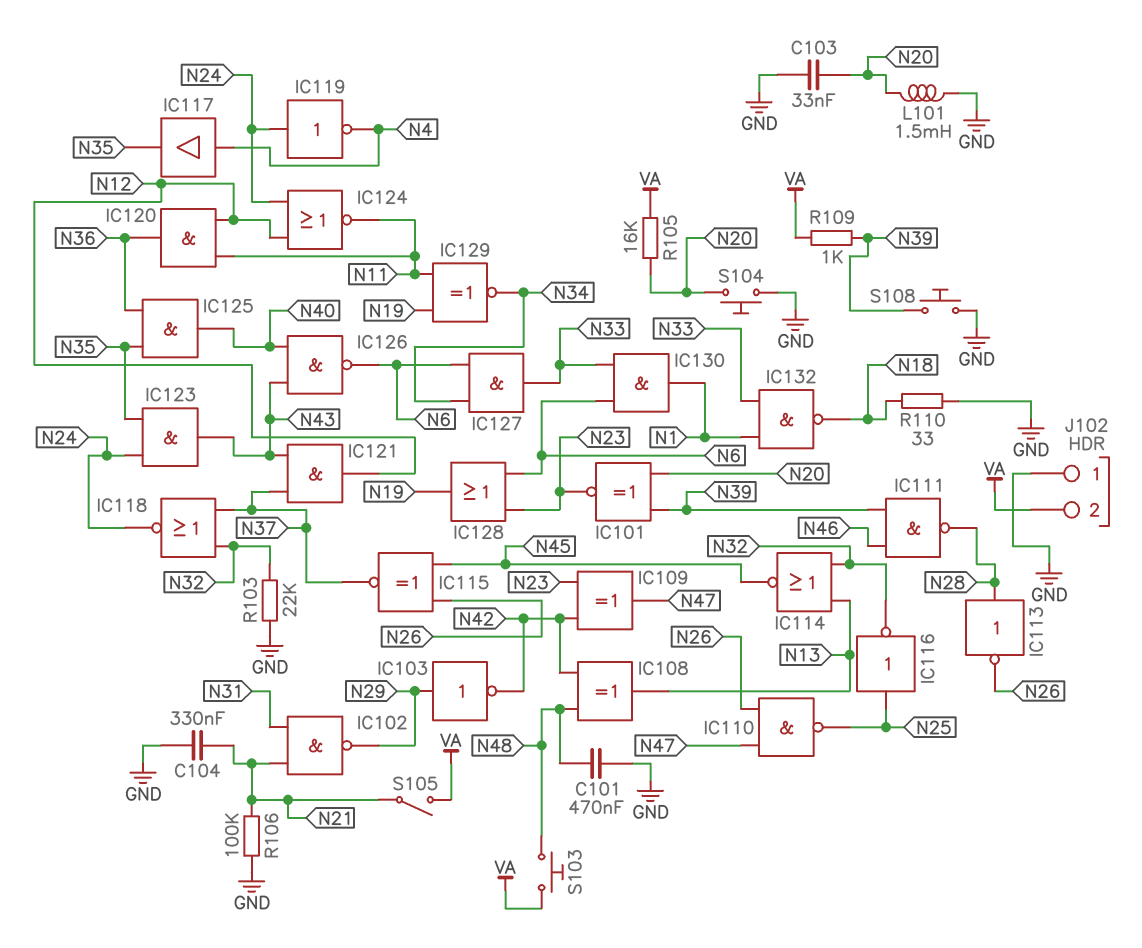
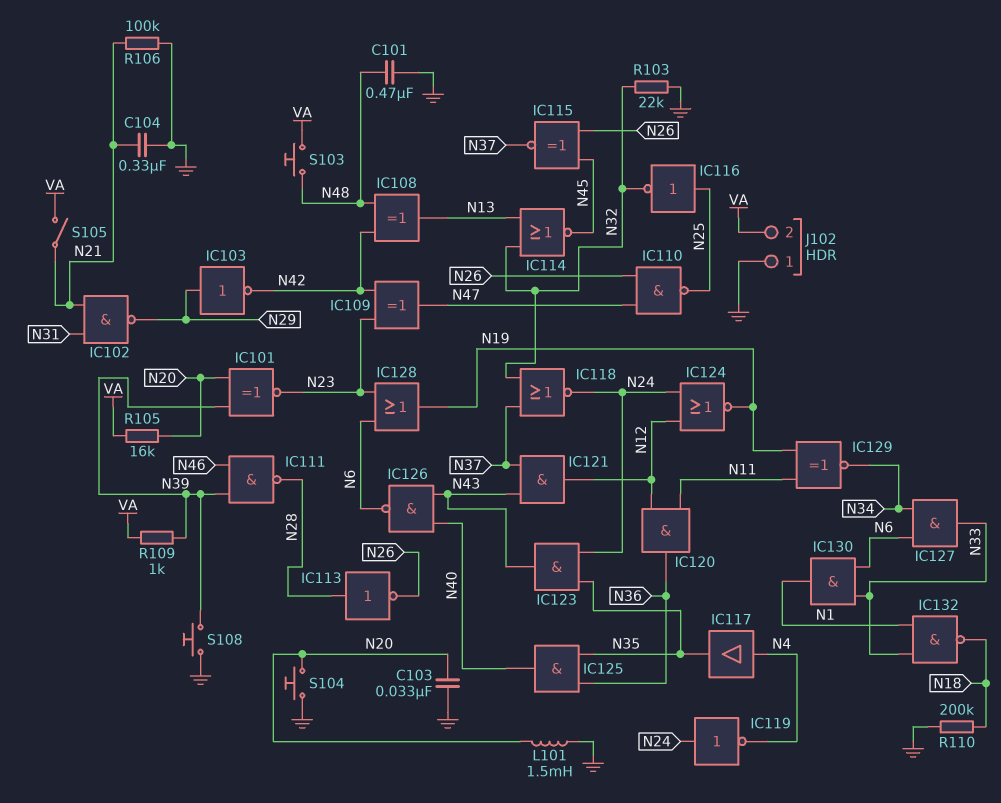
IC124: NOR (in N12, in N24, out N11) -> NOR (in N12, in N24, out N19)
R110: 33 (GND, N18) -> 200k (GND, N18)

